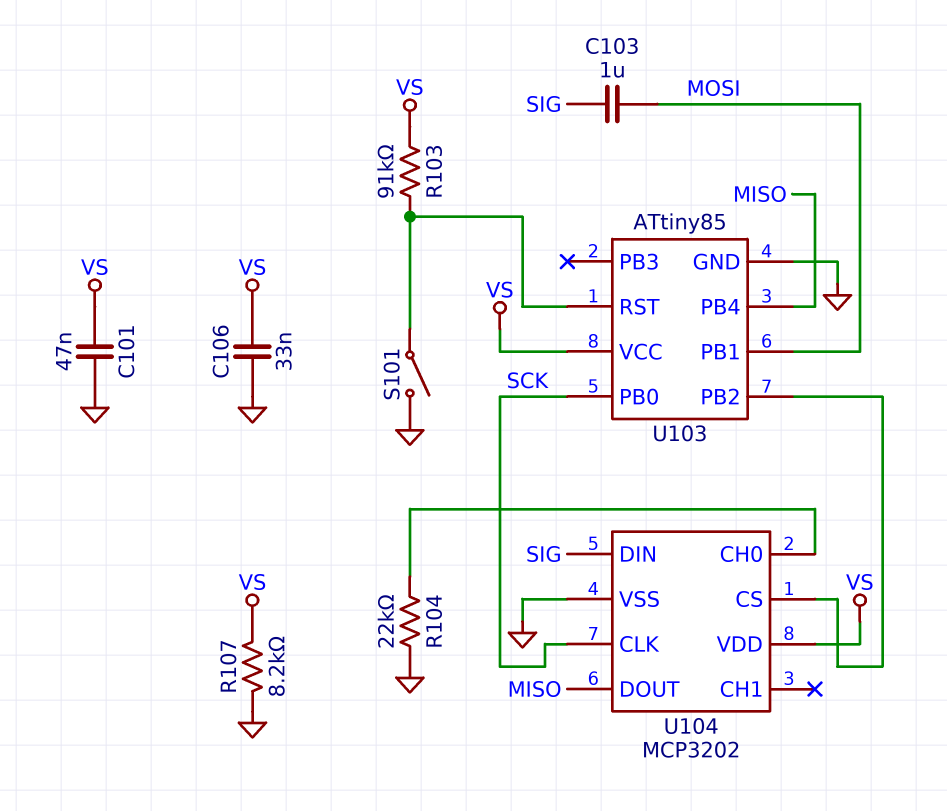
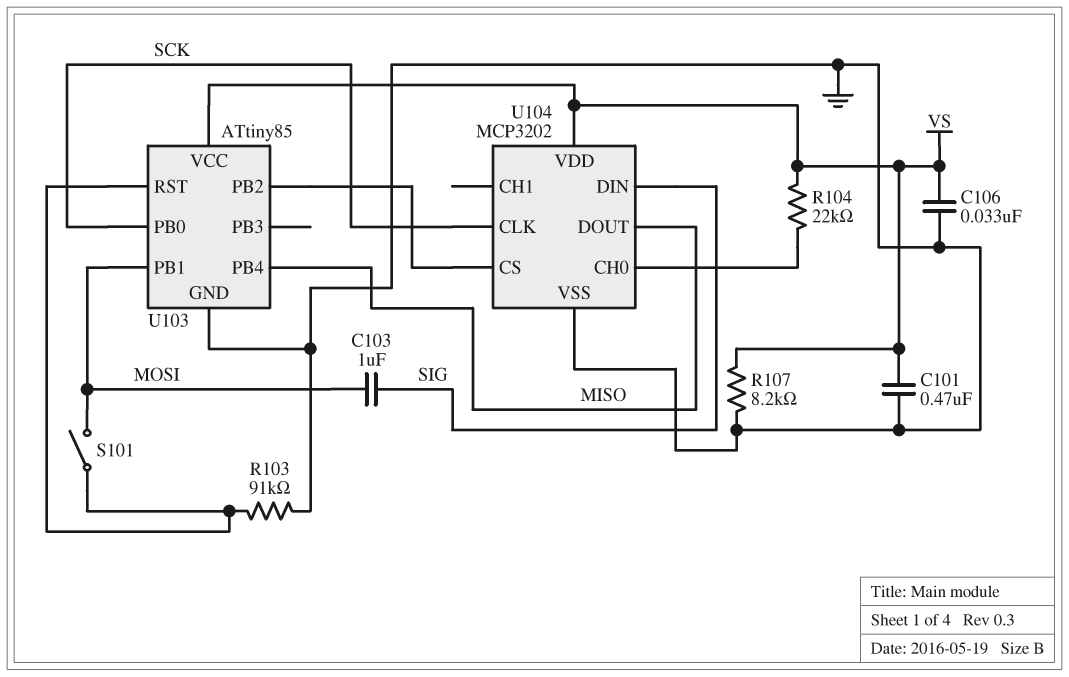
C101: 47nF (GND, VS) -> 470nF (GND, VS)
R103: 91k (U103/RST, VS) -> 91k (GND, U103/RST)
R104: 22k (GND, U104/CH0) -> 22k (U104/CH0, VS)
S101: switch (GND, U103/RST) -> switch (MOSI, U103/RST)

